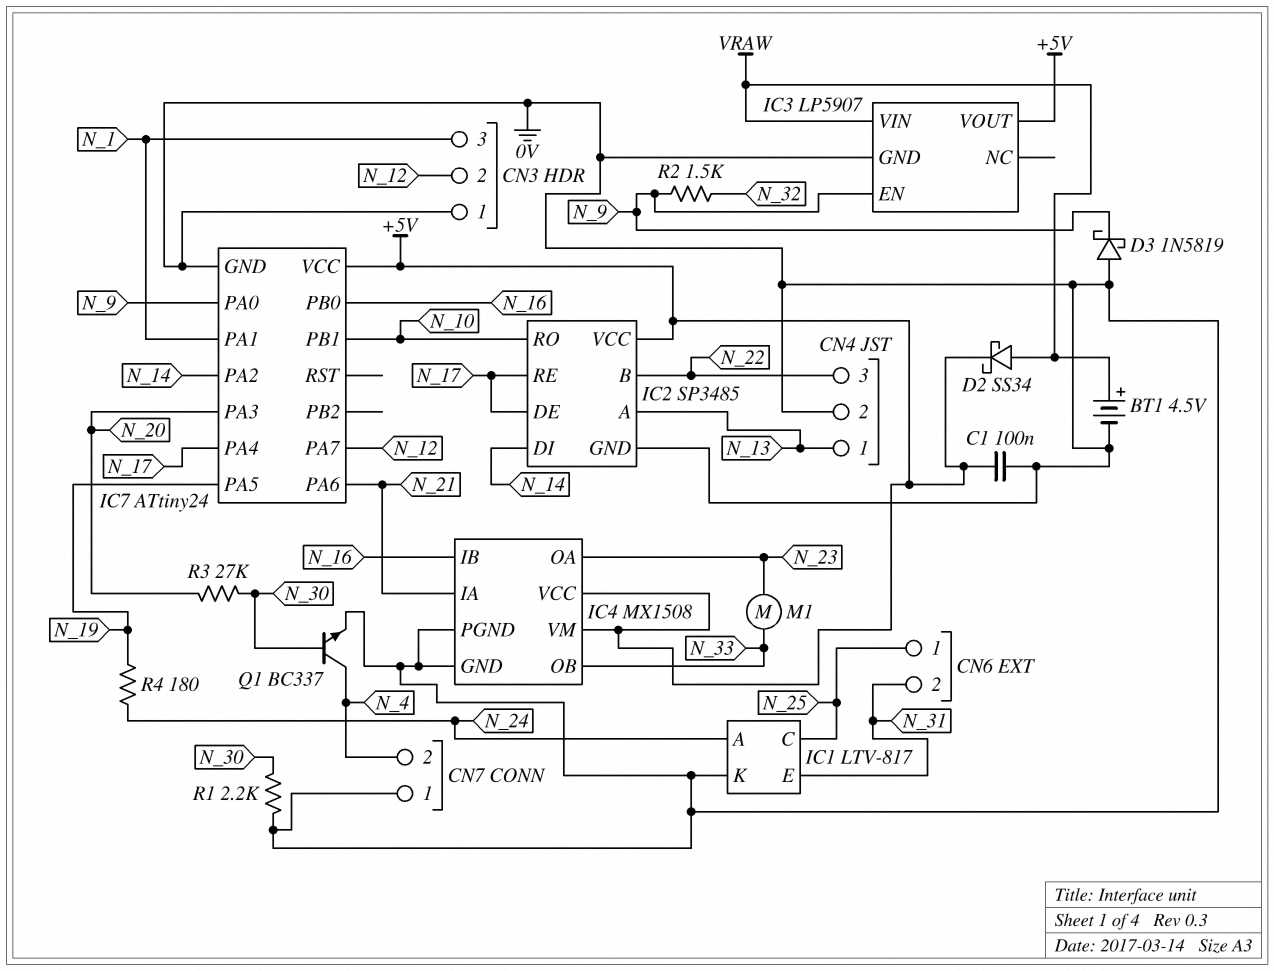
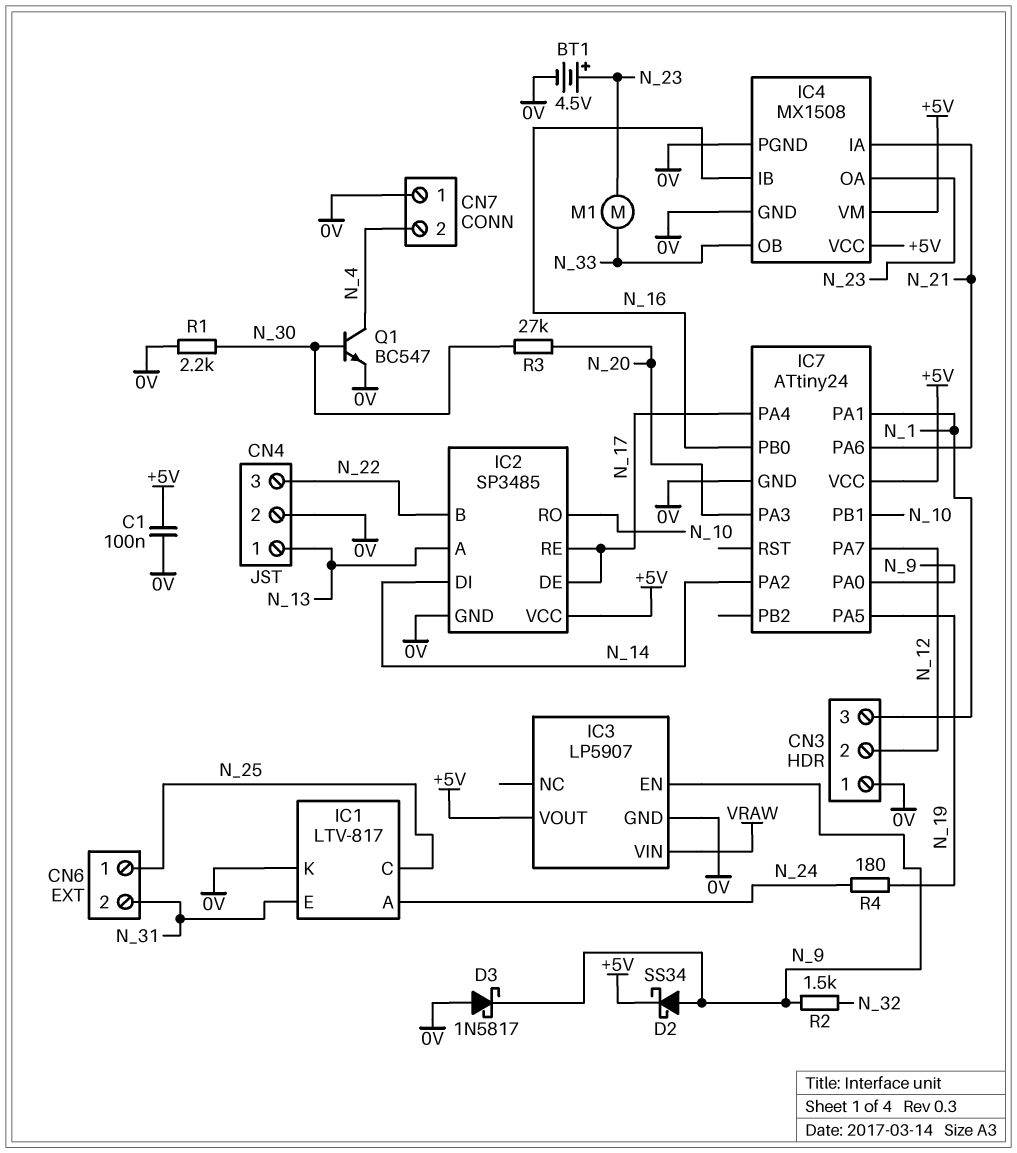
BT1: 4.5V (plus VRAW, minus 0V) -> 4.5V (plus N_23, minus 0V)
D2: schottky SS34 (A VRAW, K +5V) -> schottky SS34 (A N_9, K +5V)
D3: schottky 1N5819 (A 0V, K N_9) -> schottky 1N5817 (A 0V, K N_9)
Q1: NPN BC337 (B N_30, C N_4, E 0V) -> NPN BC547 (B N_30, C N_4, E 0V)

